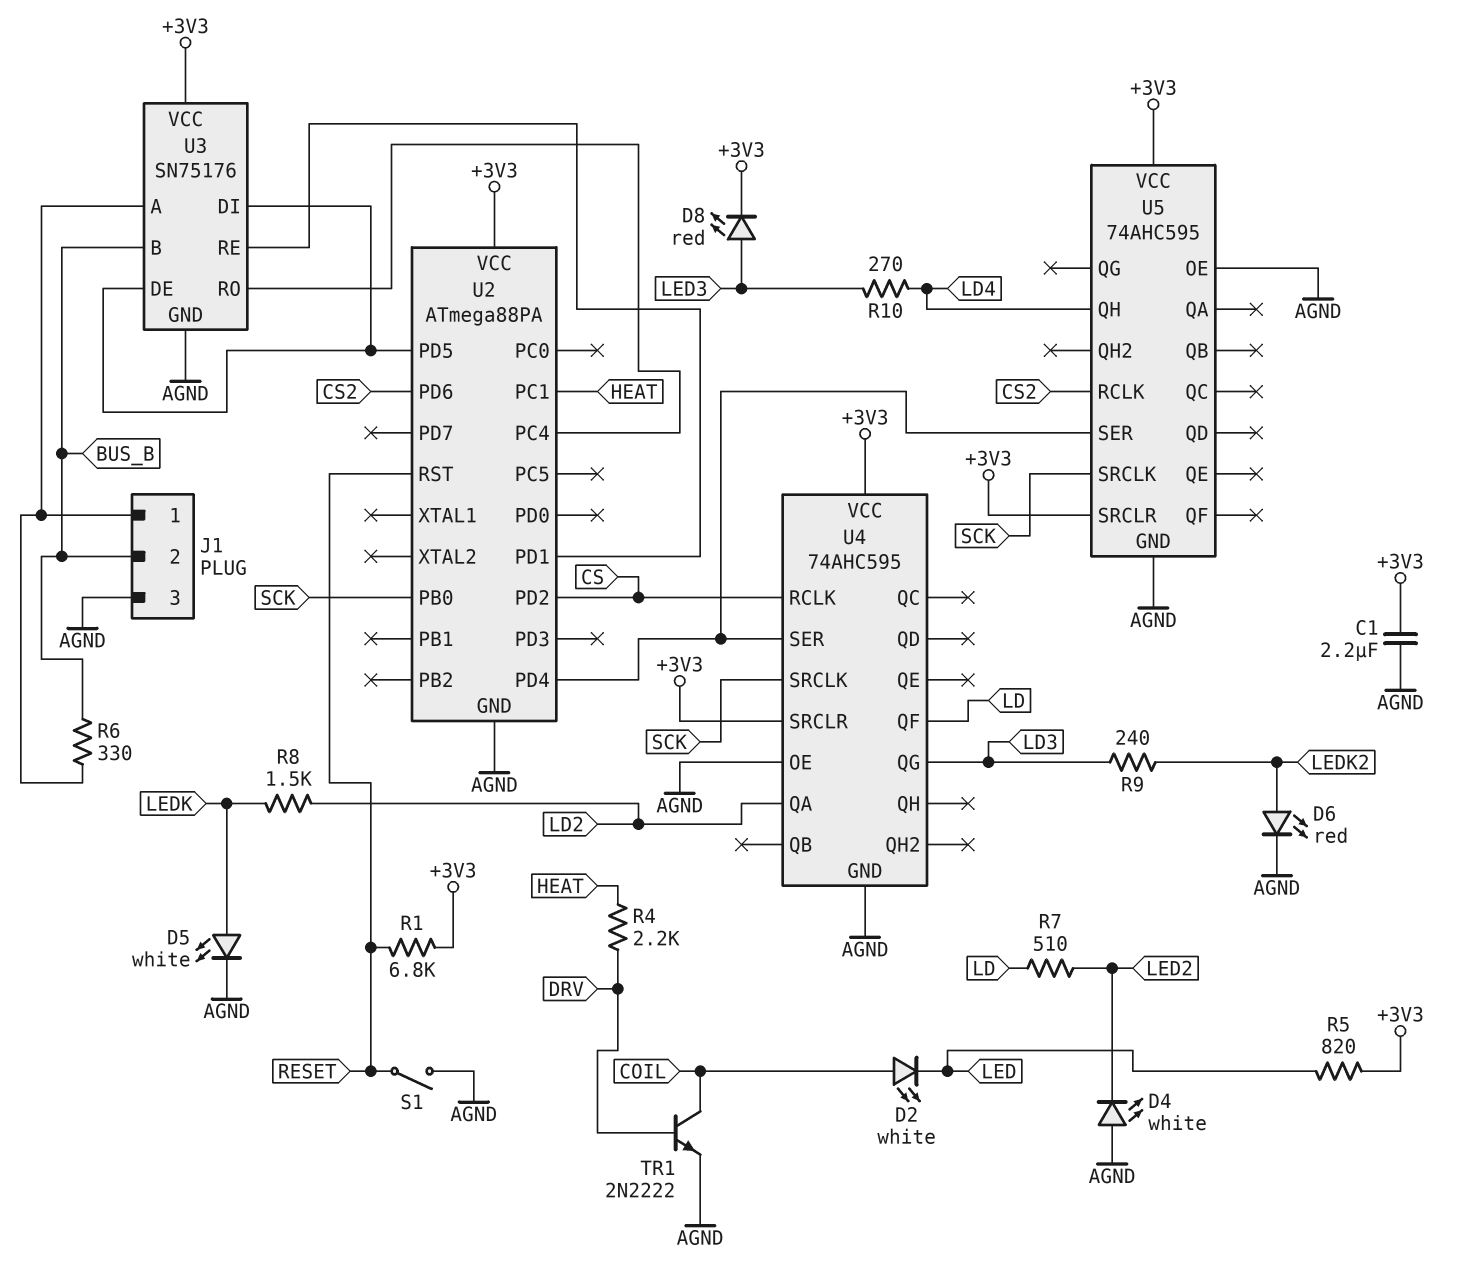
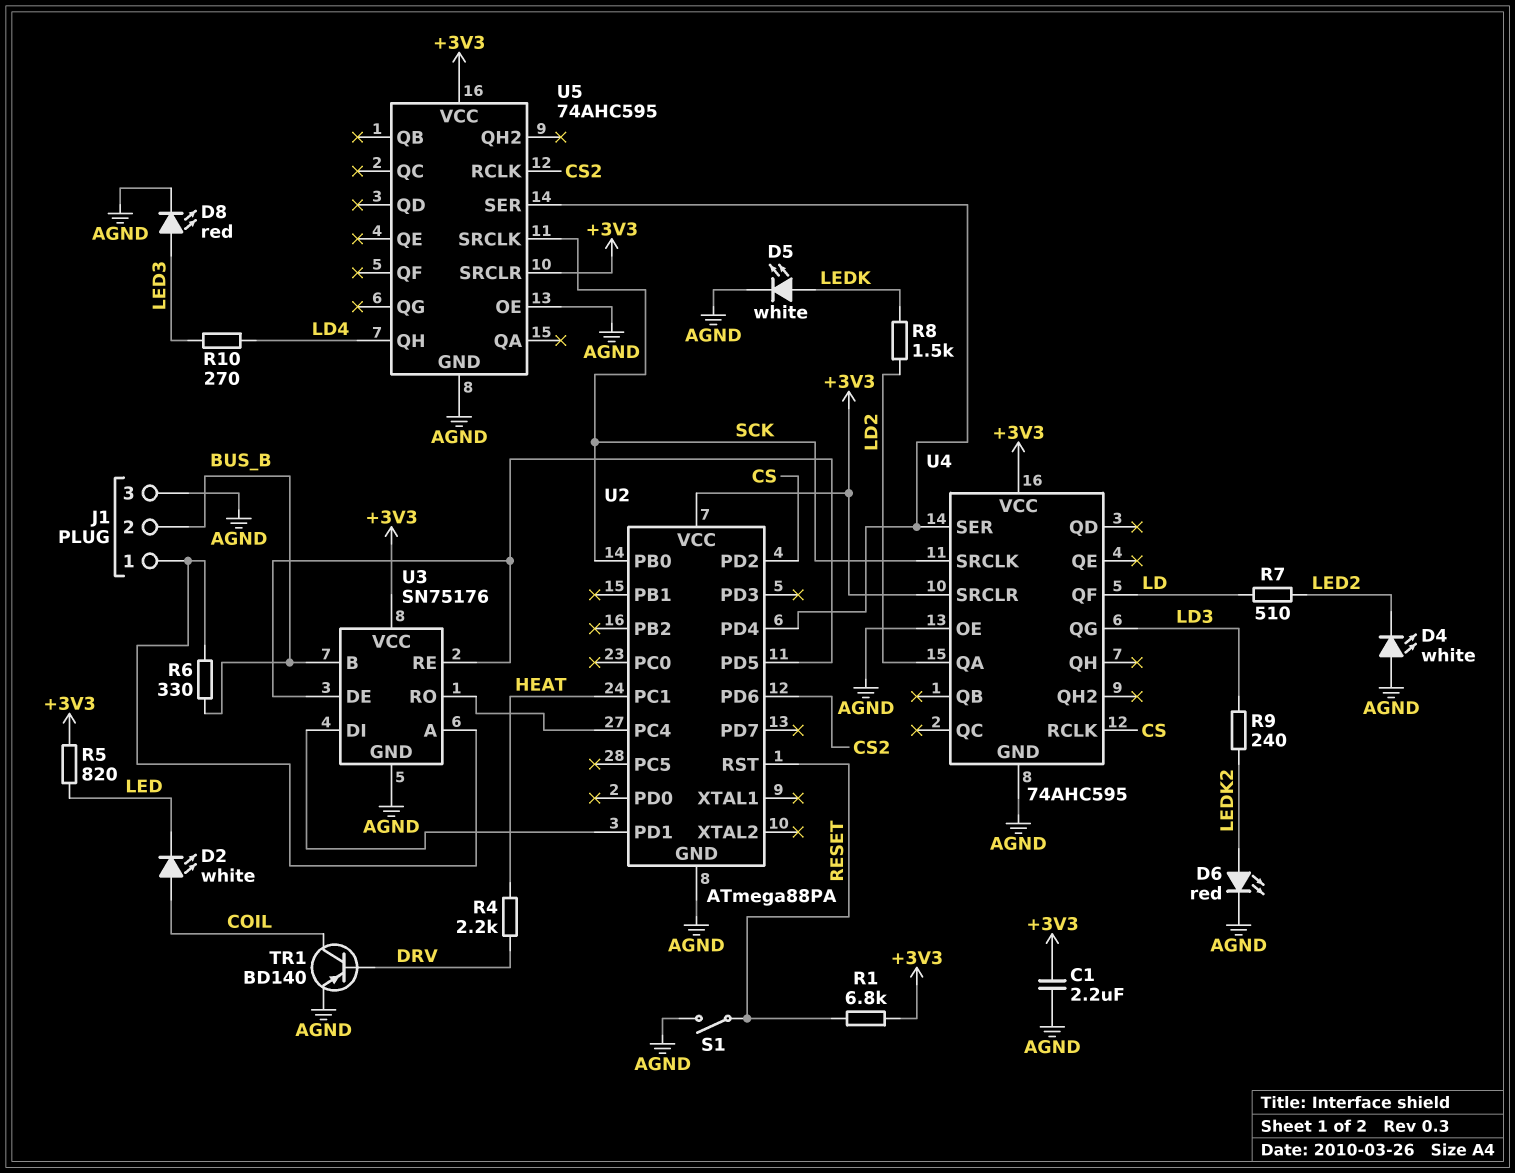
D8: LED red (A LED3, K +3V3) -> LED red (A LED3, K AGND)
TR1: NPN 2N2222 (B DRV, C COIL, E AGND) -> PNP BD140 (B DRV, C COIL, E AGND)
U3 pin DI: U2/PD5 -> U2/PD1
U3 pin RE: U2/PD1 -> U2/PD5

